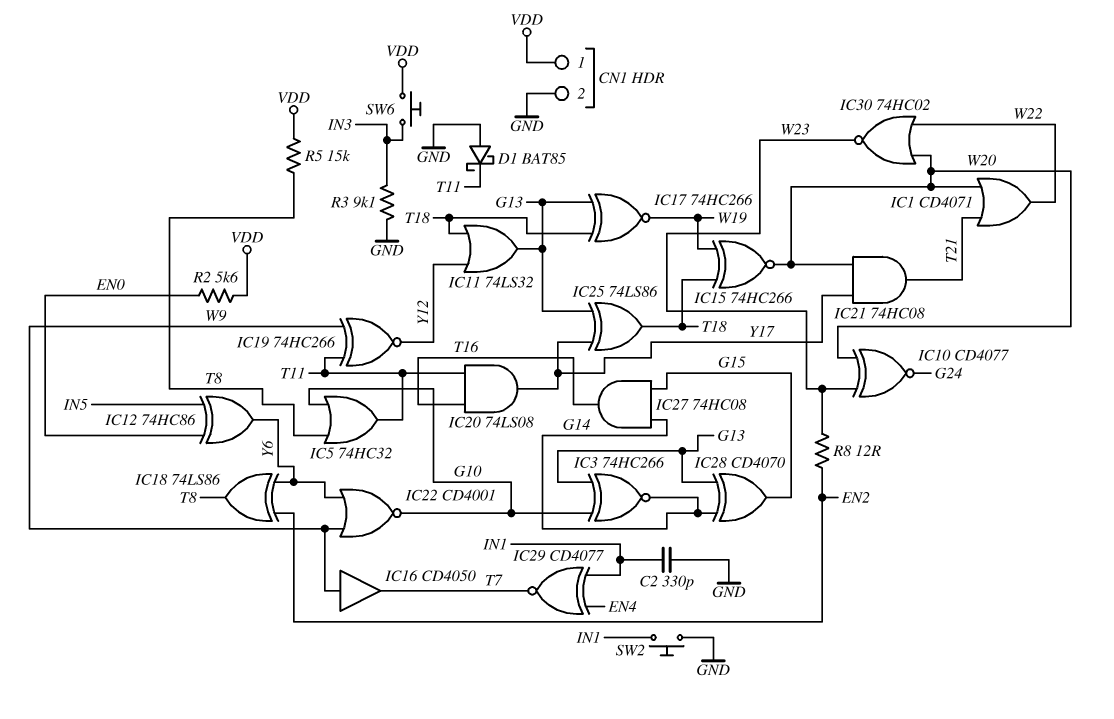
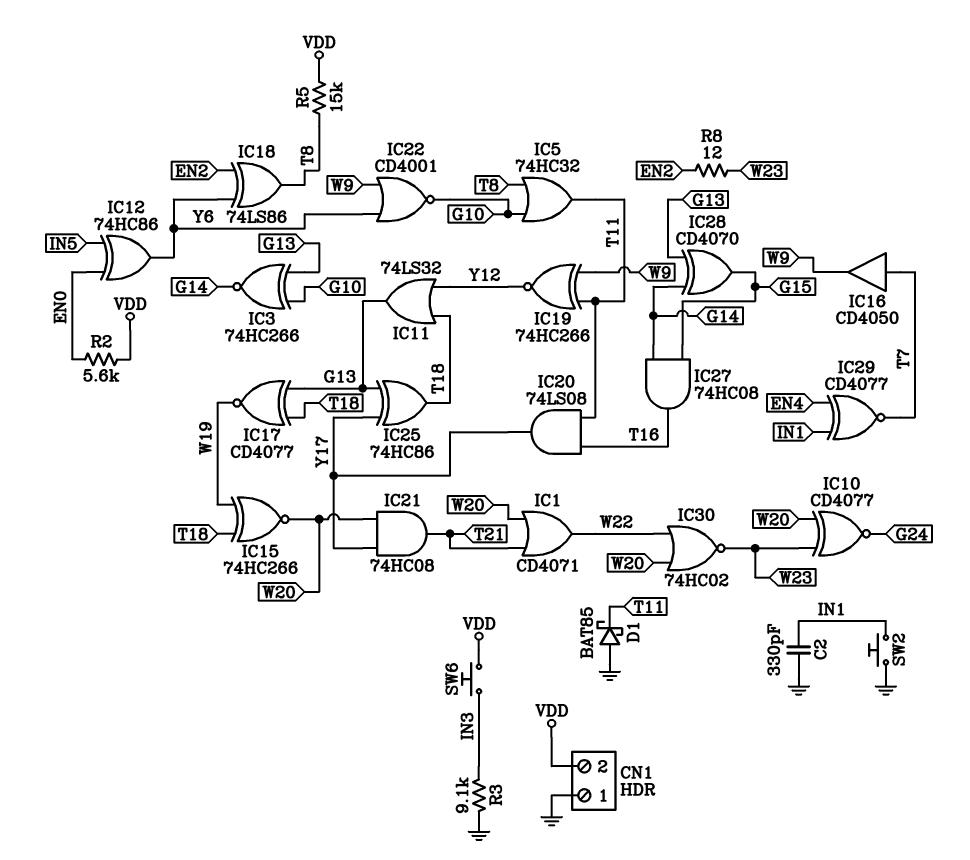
CN1 pin 1: VDD -> GND
CN1 pin 2: GND -> VDD
IC16: buffer CD4050 (in W9, out T7) -> buffer CD4050 (in T7, out W9)
IC17: XNOR 74HC266 (in G13, in T18, out W19) -> XNOR CD4077 (in G13, in T18, out W19)
IC25: XOR 74LS86 (in G13, in Y17, out T18) -> XOR 74HC86 (in G13, in Y17, out T18)

